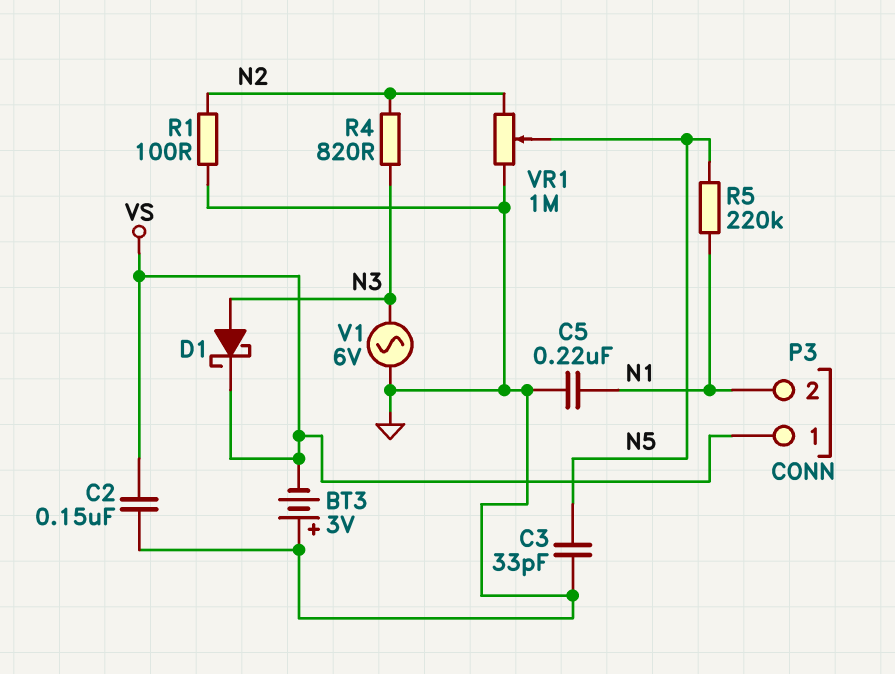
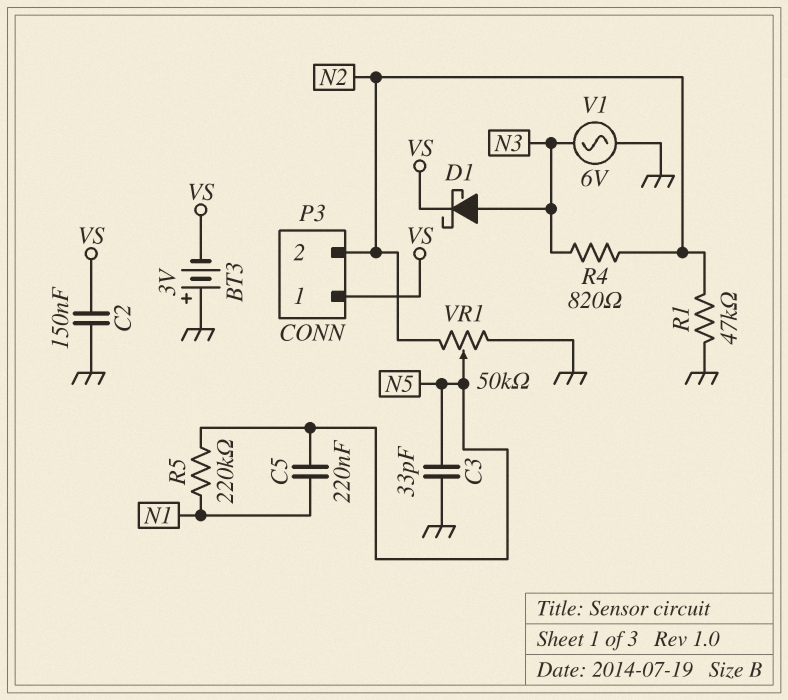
C5: 220nF (GND, N1) -> 220nF (N1, N5)
P3 pin 2: N1 -> N2
R1: 100 (GND, N2) -> 47k (GND, N2)
VR1: 1M (GND, N2, wiper N5) -> 50k (GND, N2, wiper N5)

